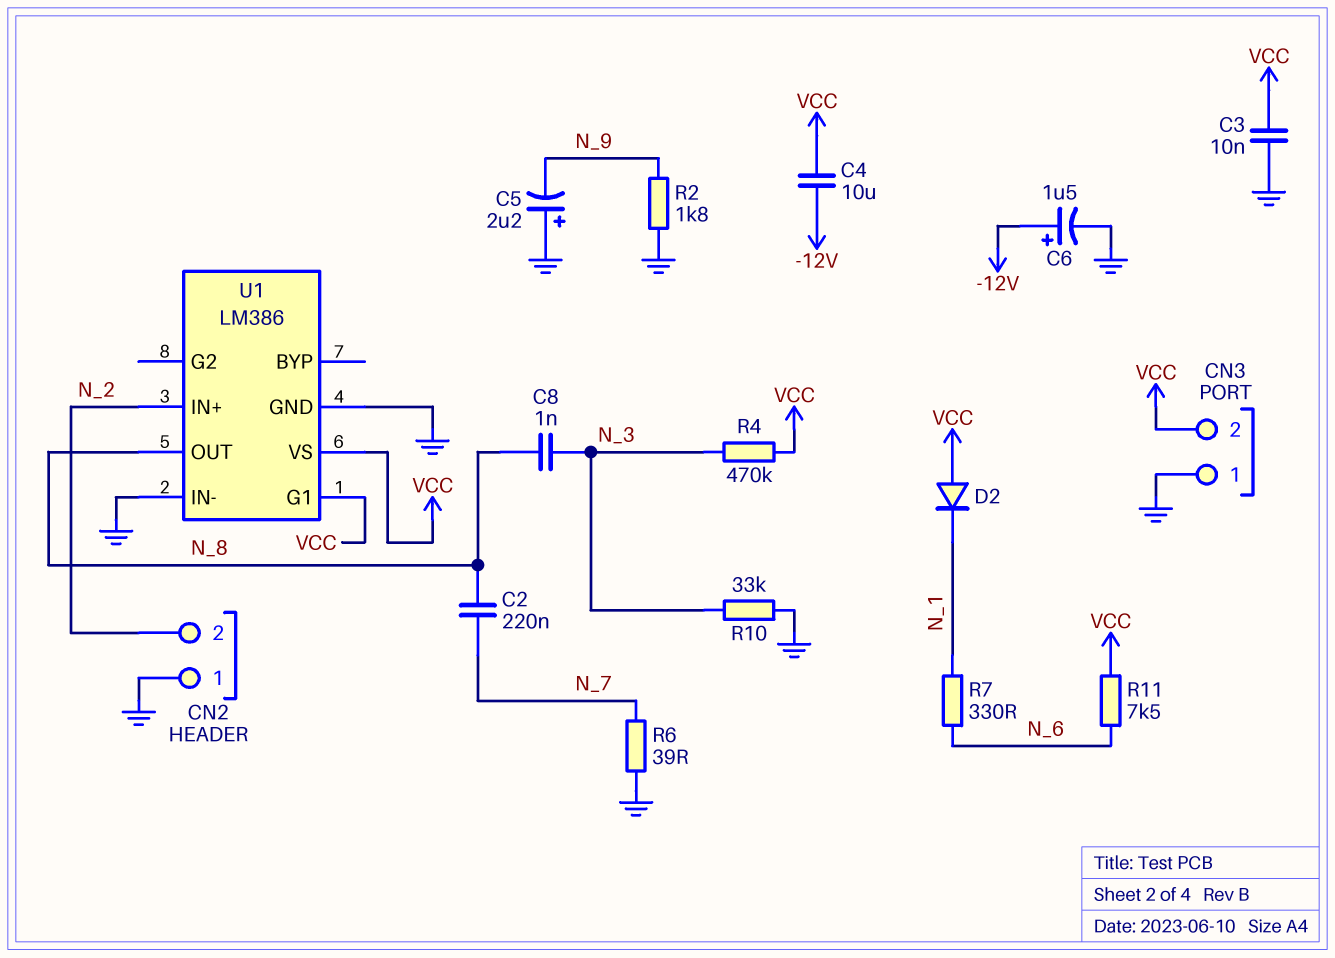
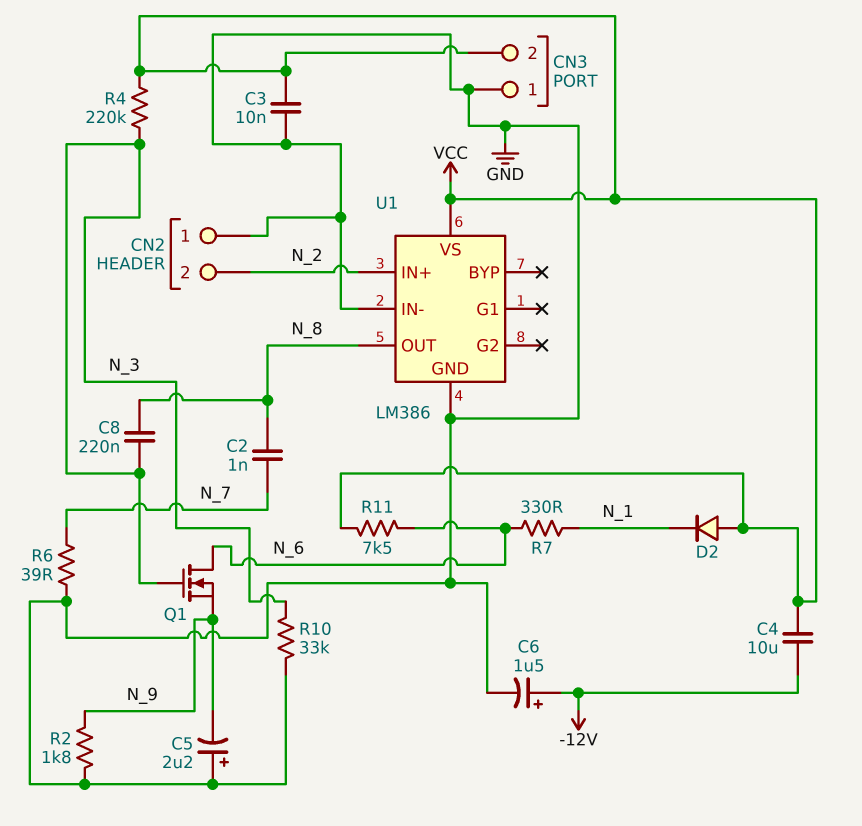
C2: 220nF (N_7, N_8) -> 1nF (N_7, N_8)
C8: 1nF (N_3, N_8) -> 220nF (N_3, N_8)
Q1: none -> NMOS (G N_3, D N_6, S N_9)
R4: 470k (N_3, VCC) -> 220k (N_3, VCC)
U1 pin G1: VCC -> none

